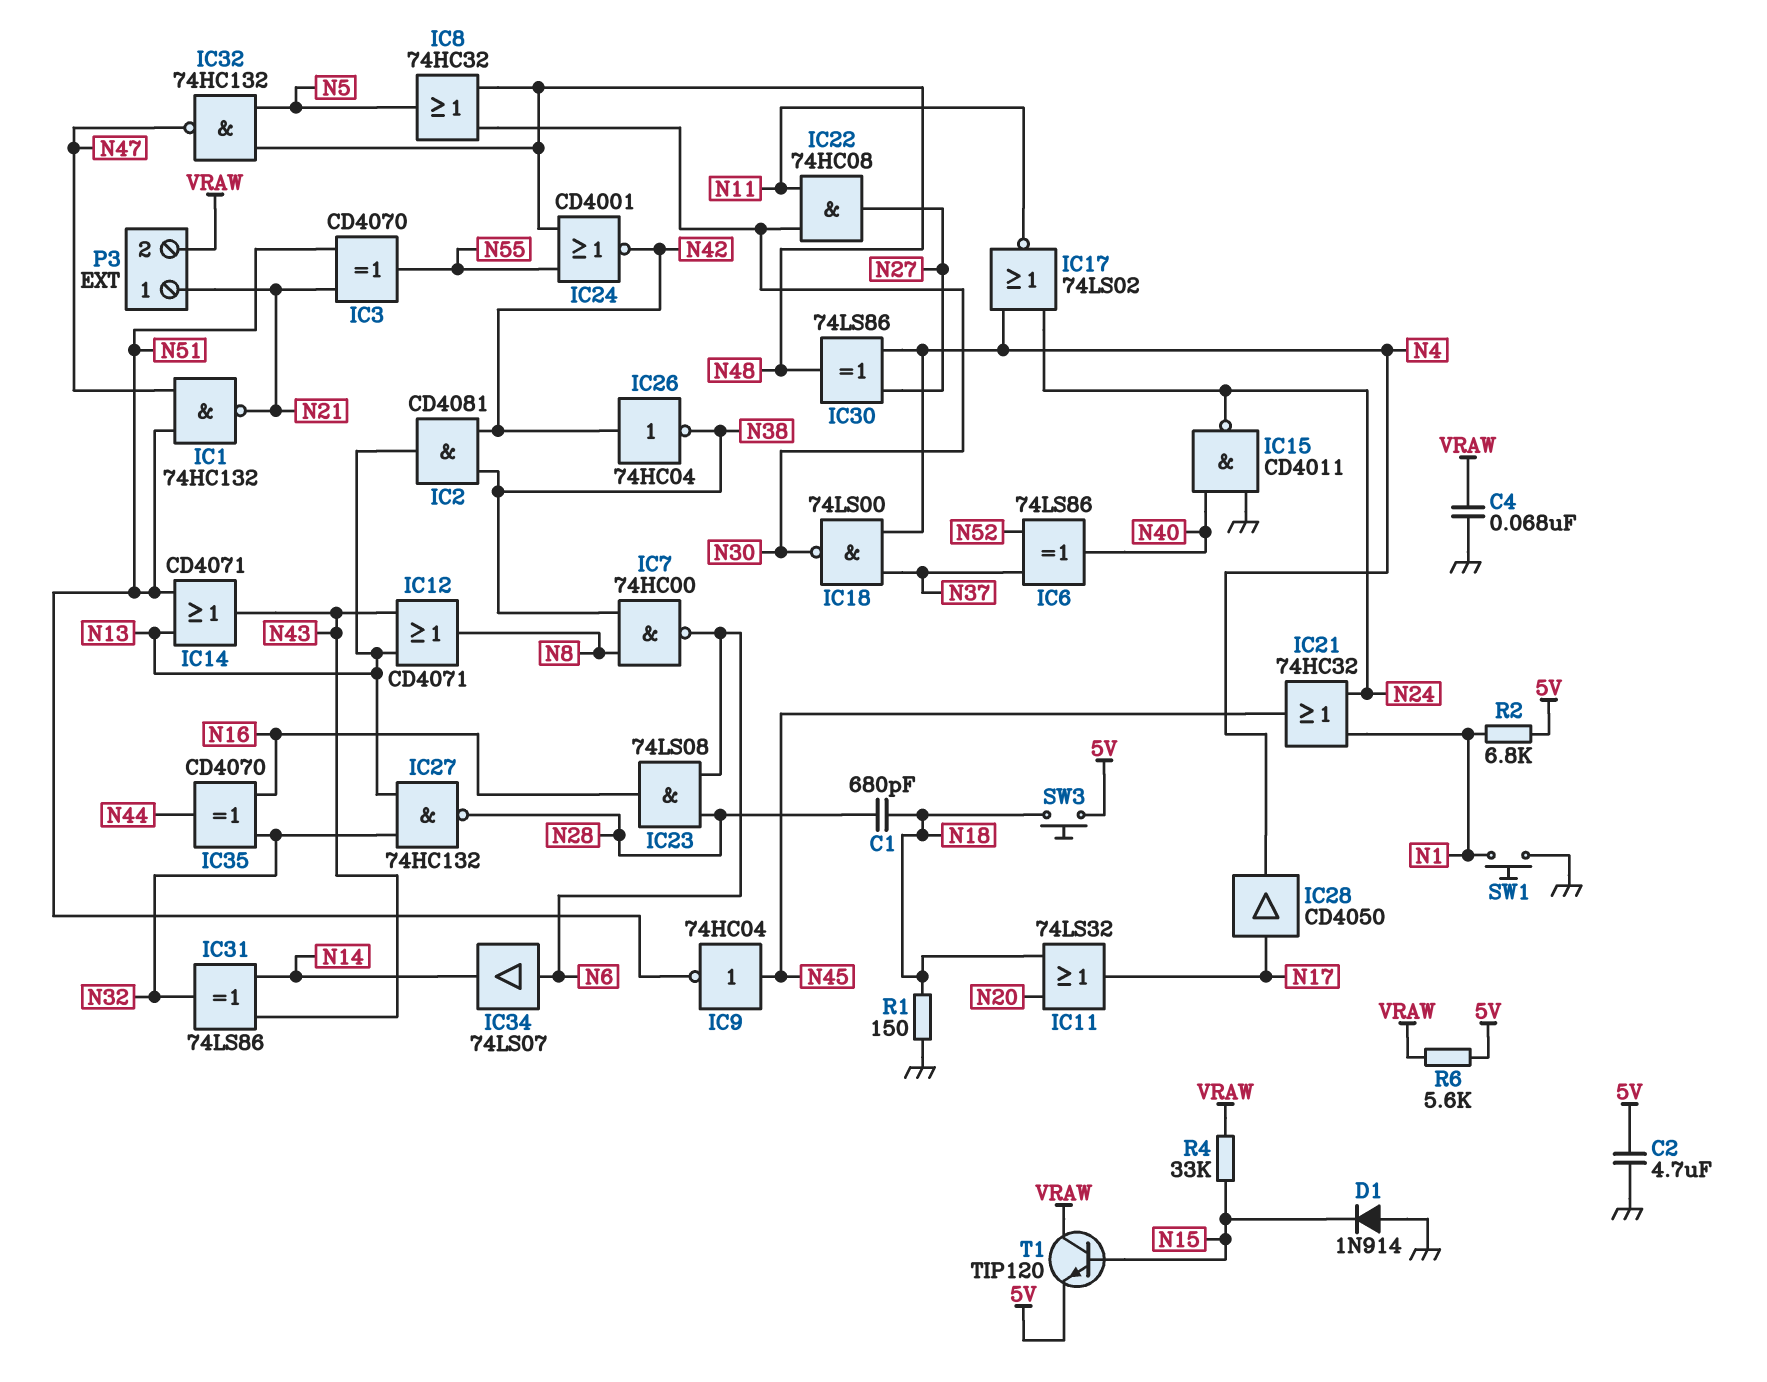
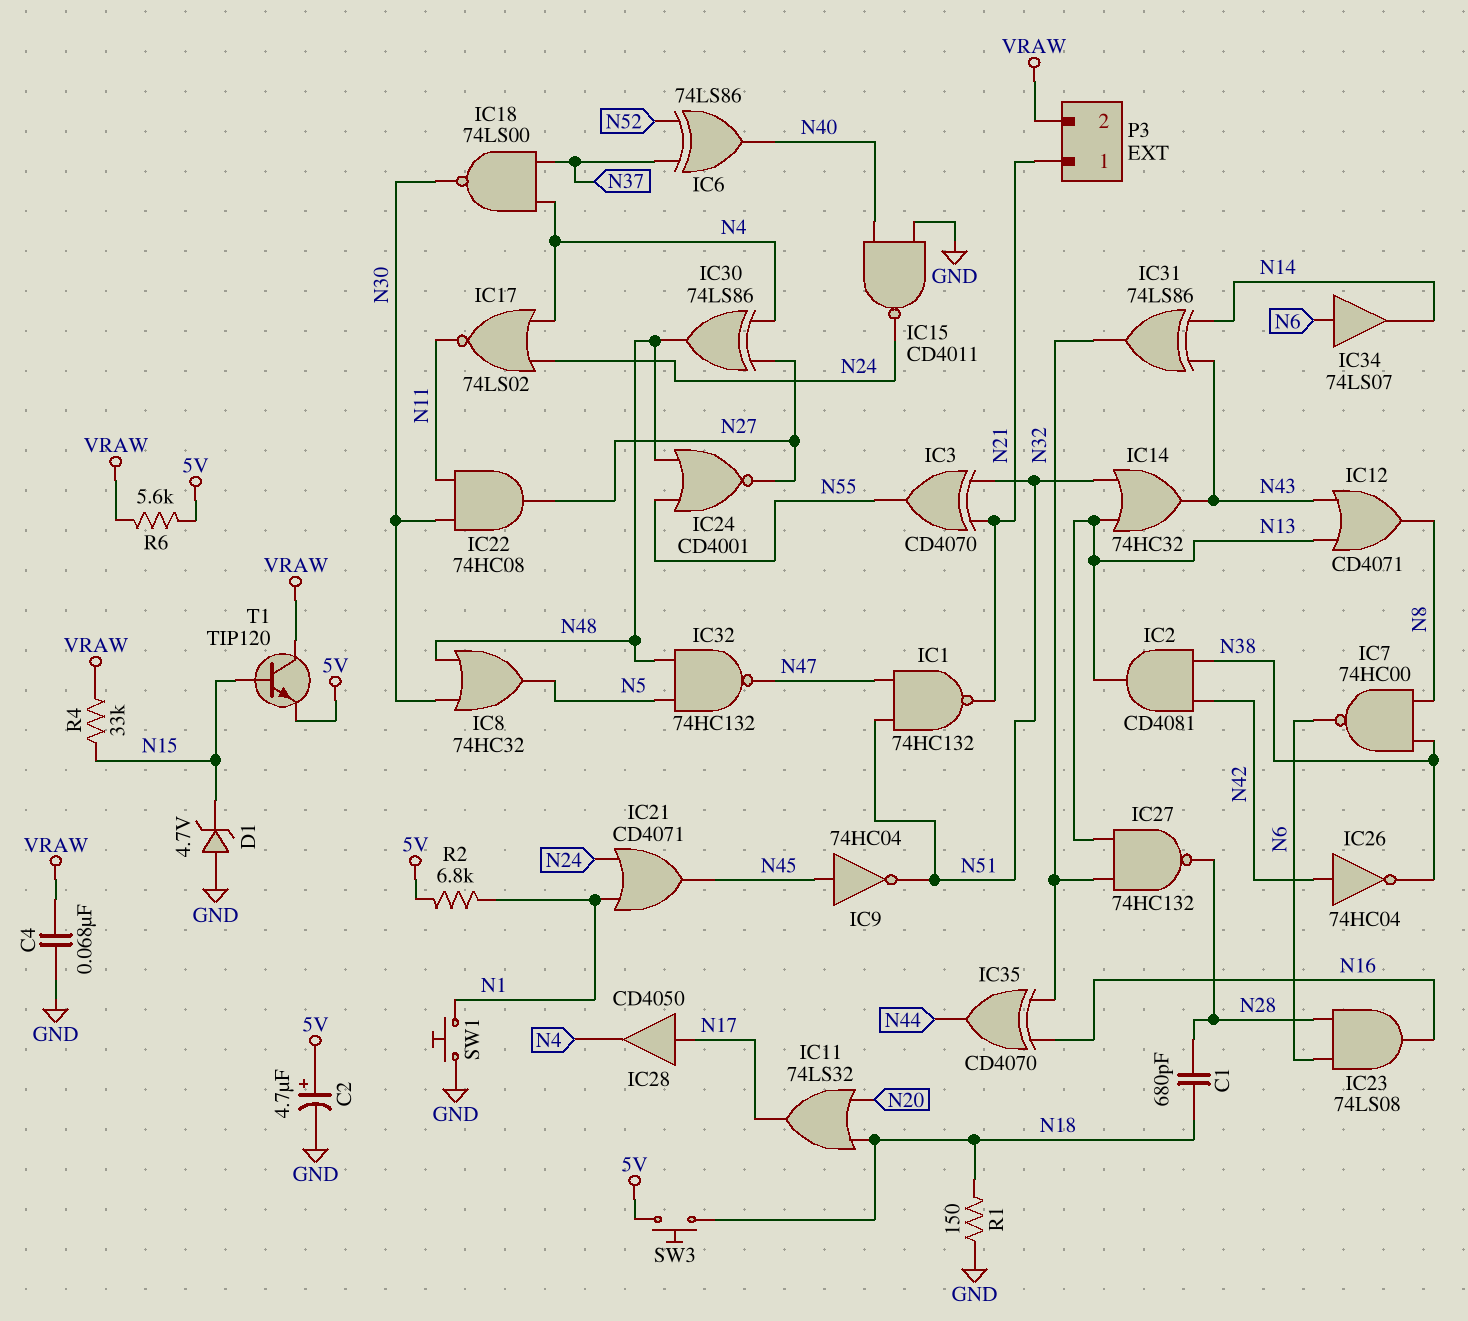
C2: 4.7uF (5V, GND) -> 4.7uF (plus 5V, minus GND)
D1: diode 1N914 (A GND, K N15) -> zener 4.7V (A GND, K N15)
IC14: OR CD4071 (in N13, in N51, out N43) -> OR 74HC32 (in N13, in N51, out N43)
IC21: OR 74HC32 (in N1, in N24, out N45) -> OR CD4071 (in N1, in N24, out N45)
IC24: NOR CD4001 (in N48, in N55, out N42) -> NOR CD4001 (in N48, in N55, out N27)

